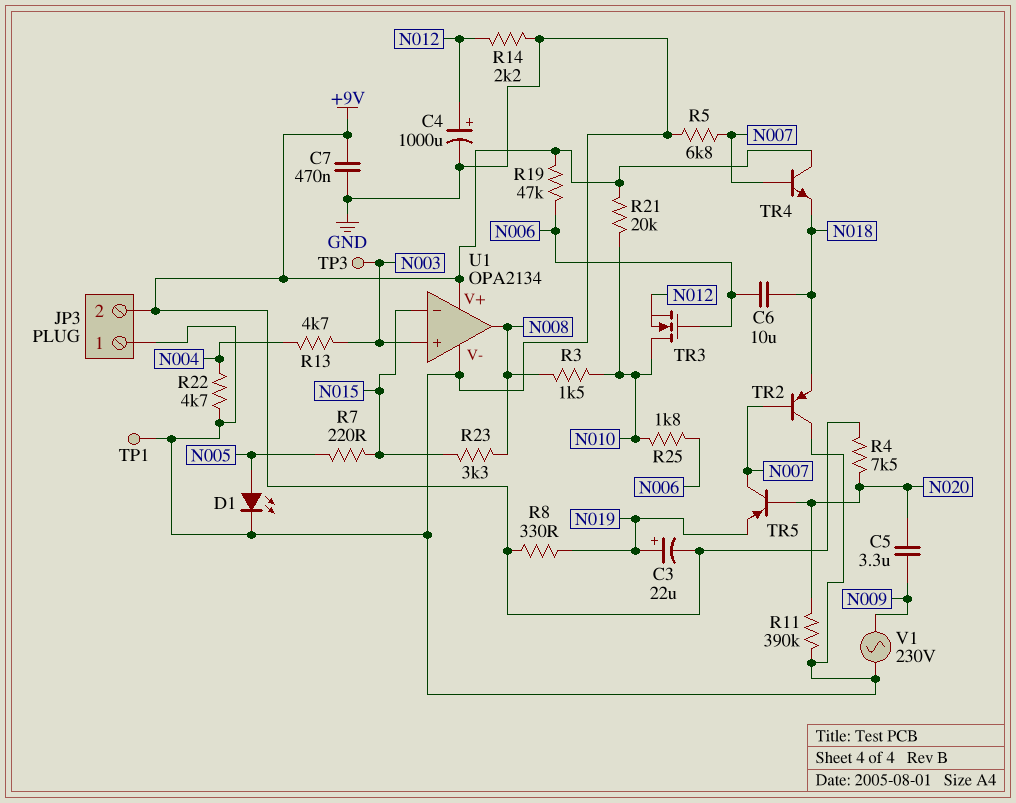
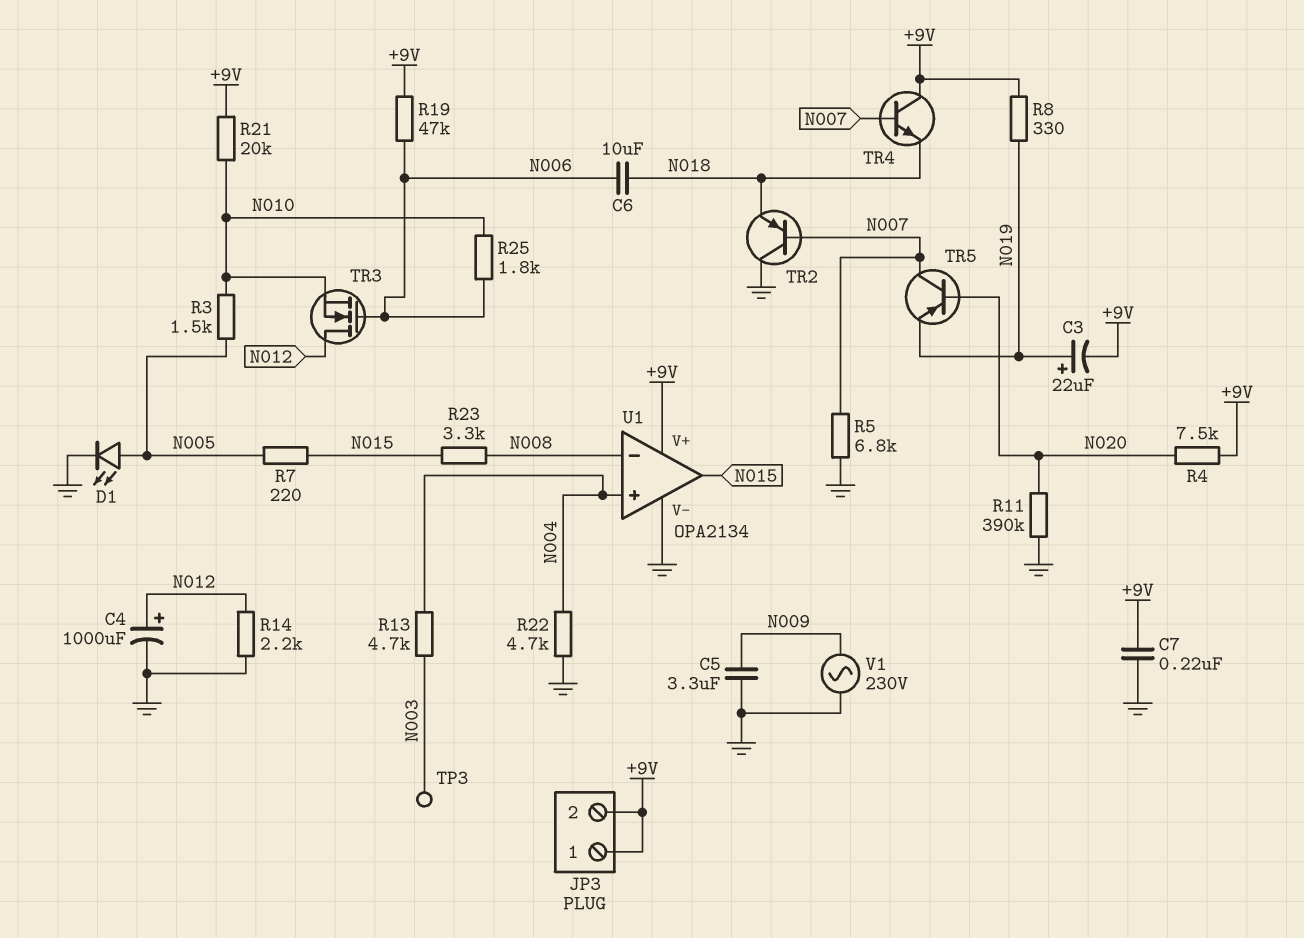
C5: 3.3uF (N009, N020) -> 3.3uF (GND, N009)
C7: 470nF (+9V, GND) -> 220nF (+9V, GND)
JP3 pin 1: GND -> +9V
R3: 1.5k (N008, N010) -> 1.5k (N005, N010)
TP1: test point (GND) -> none
TR3: NMOS (G N006, D N010, S N012) -> NMOS (G N006, D N012, S N010)
U1 pin in+: N003 -> N004
U1 pin in-: N015 -> N008
U1 pin out: N008 -> N015

